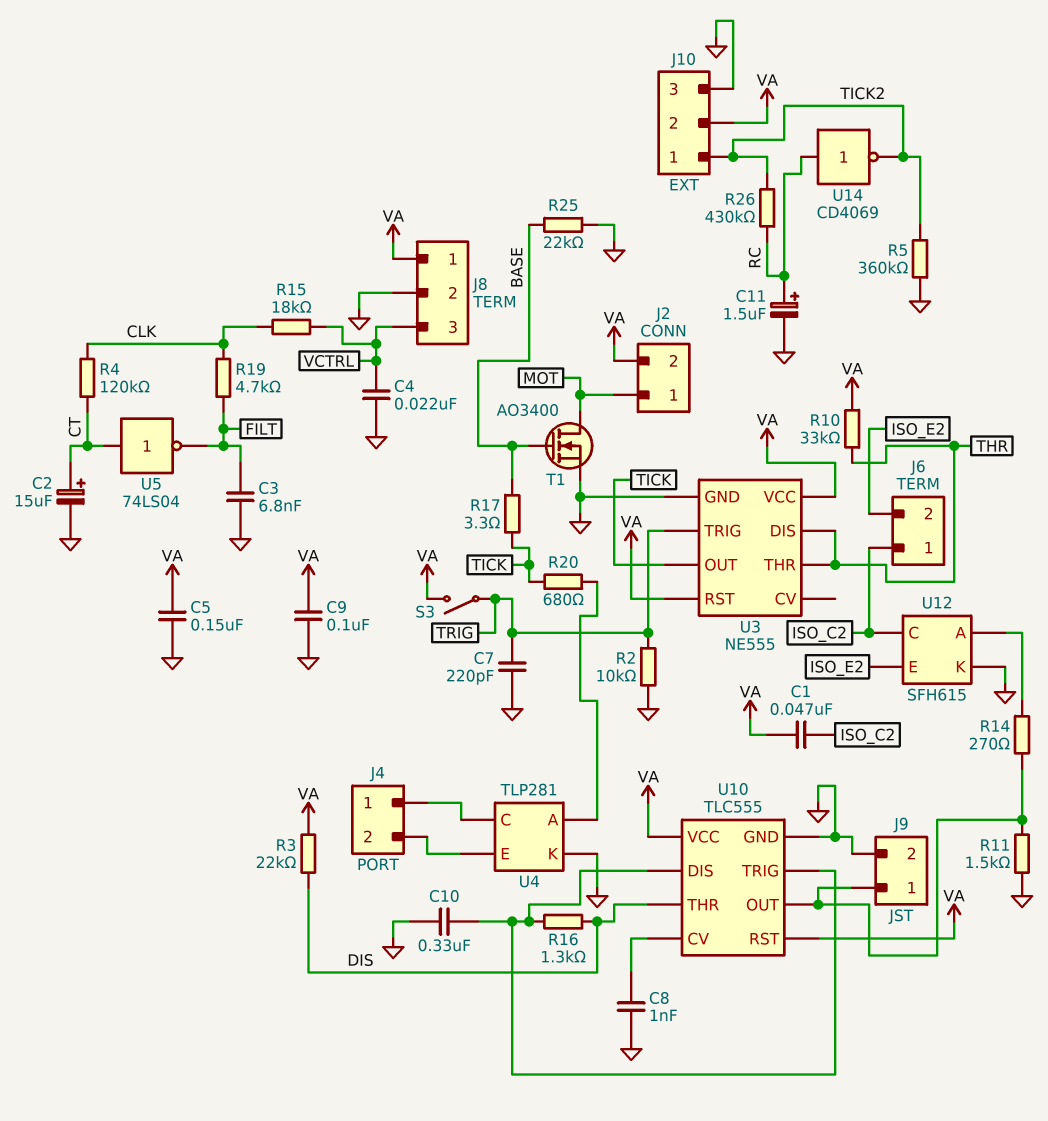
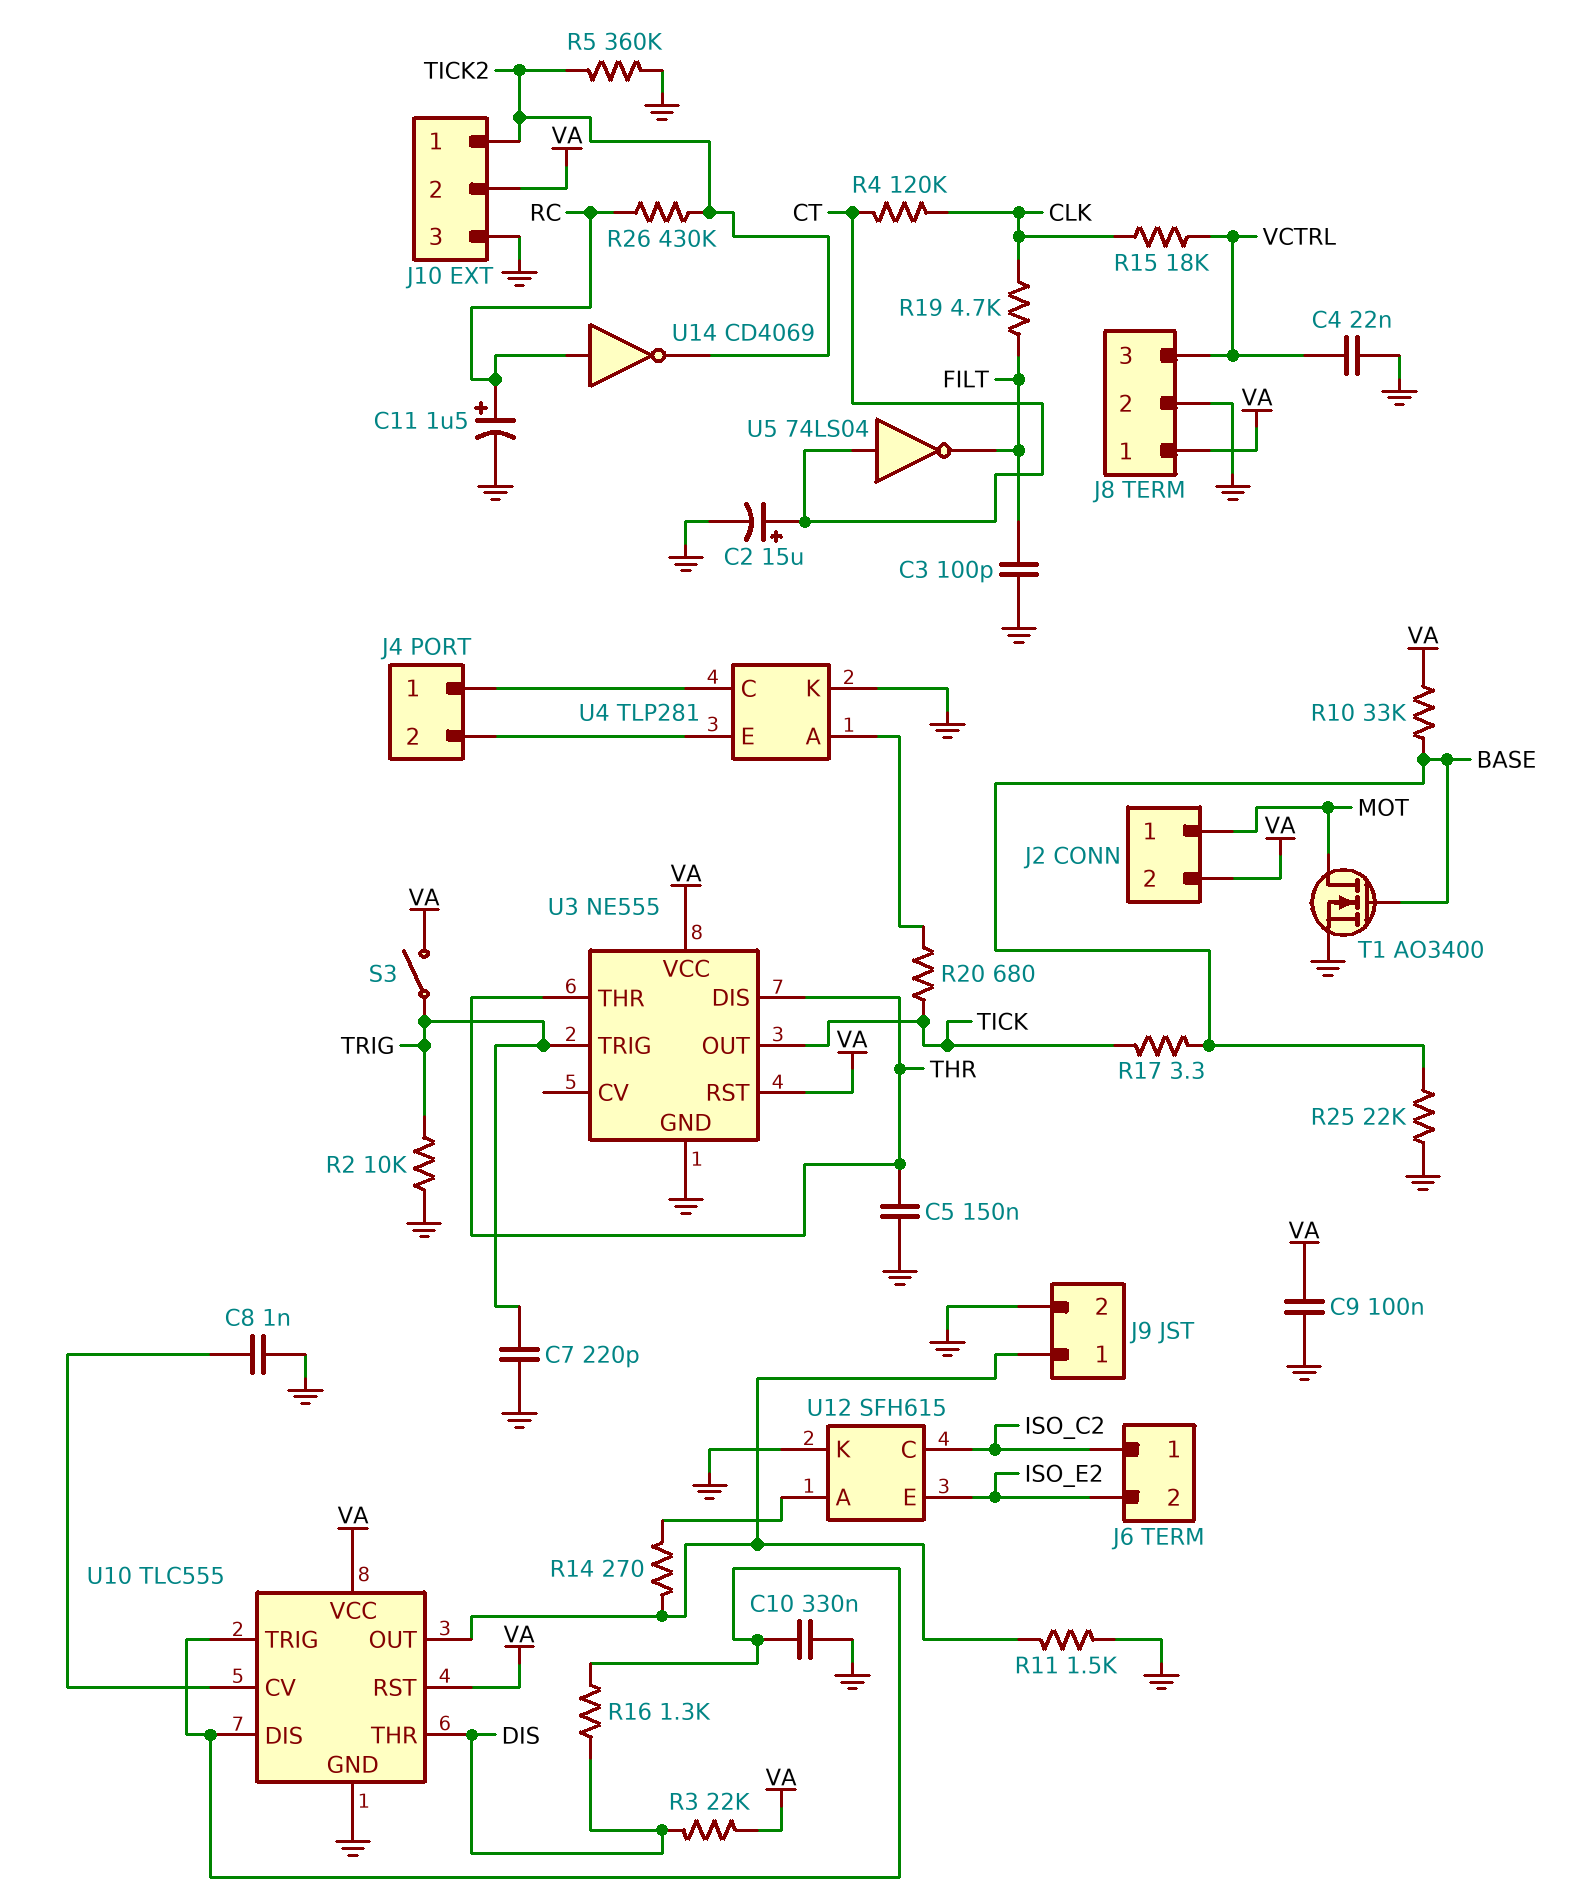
C1: 47nF (ISO_C2, VA) -> none
C3: 6.8nF (FILT, GND) -> 100pF (FILT, GND)
C5: 150nF (GND, VA) -> 150nF (GND, THR)
R10: 33k (THR, VA) -> 33k (BASE, VA)

